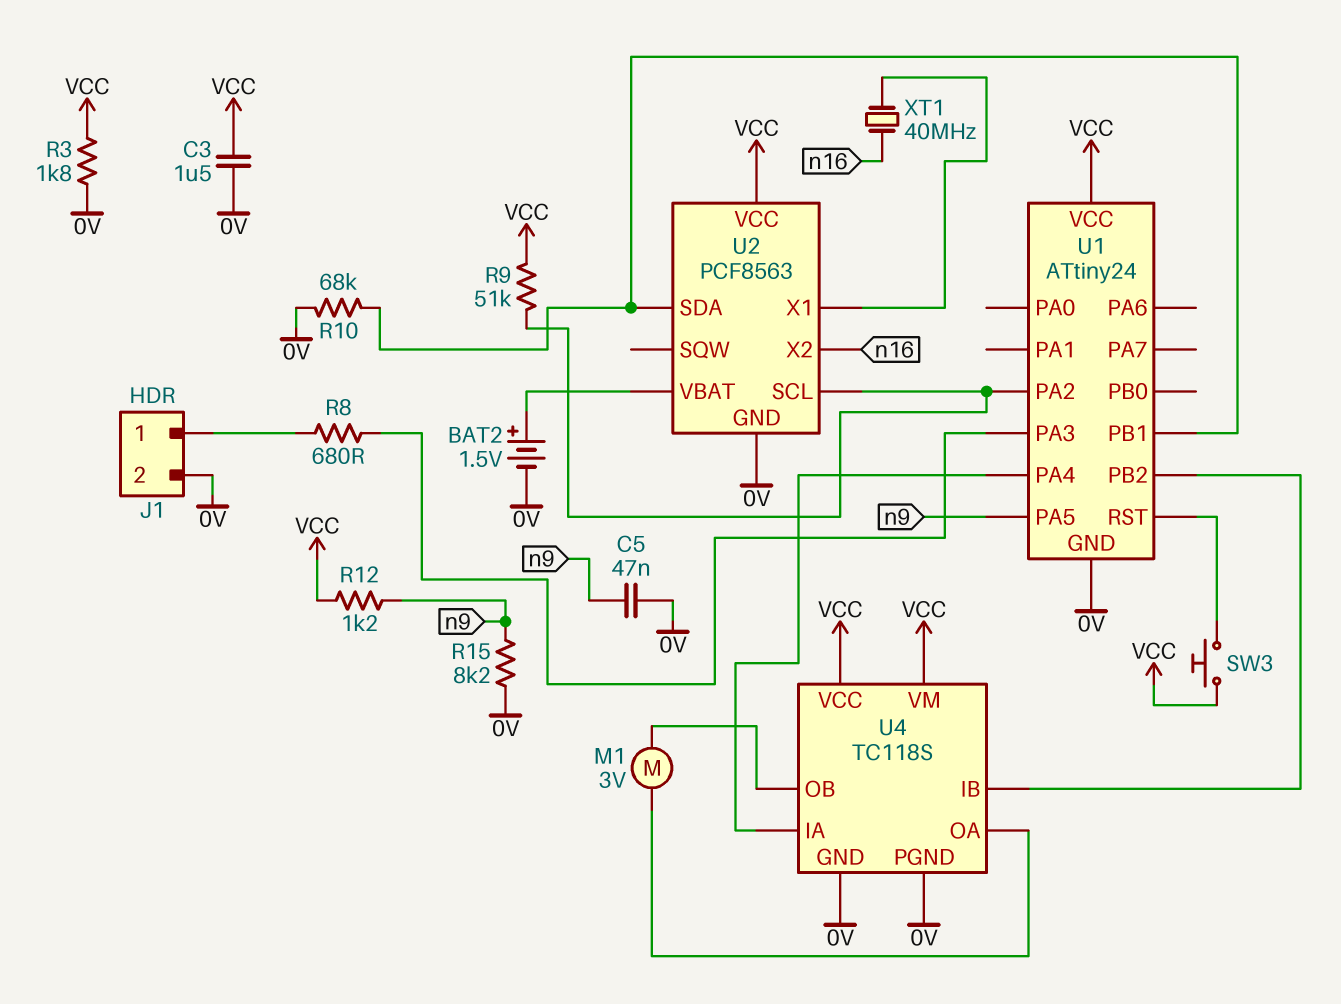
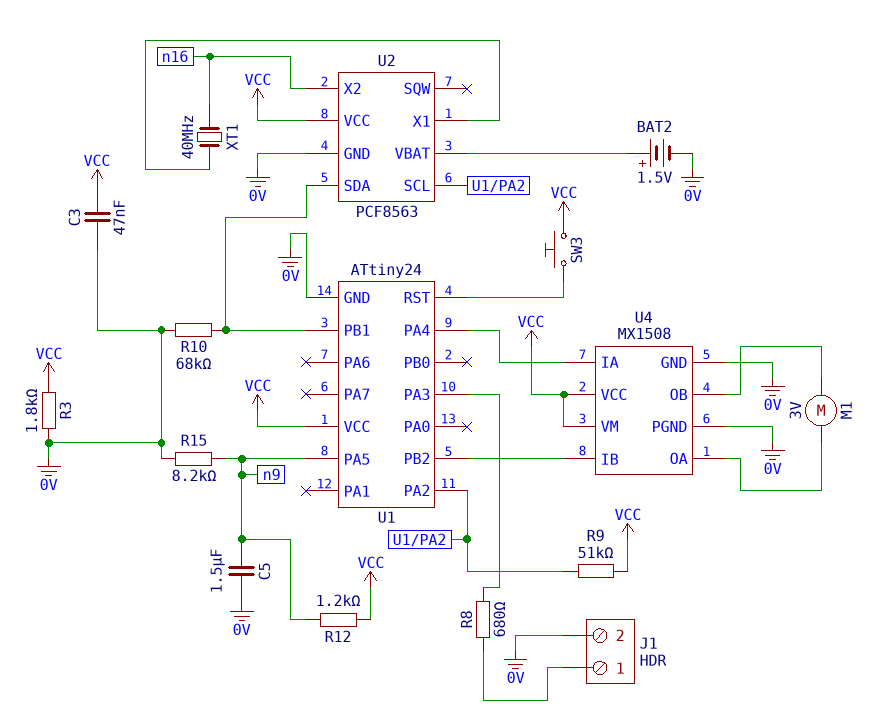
C3: 1.5uF (0V, VCC) -> 47nF (0V, VCC)
C5: 47nF (0V, n9) -> 1.5uF (0V, n9)
U4: TC118S -> MX1508

